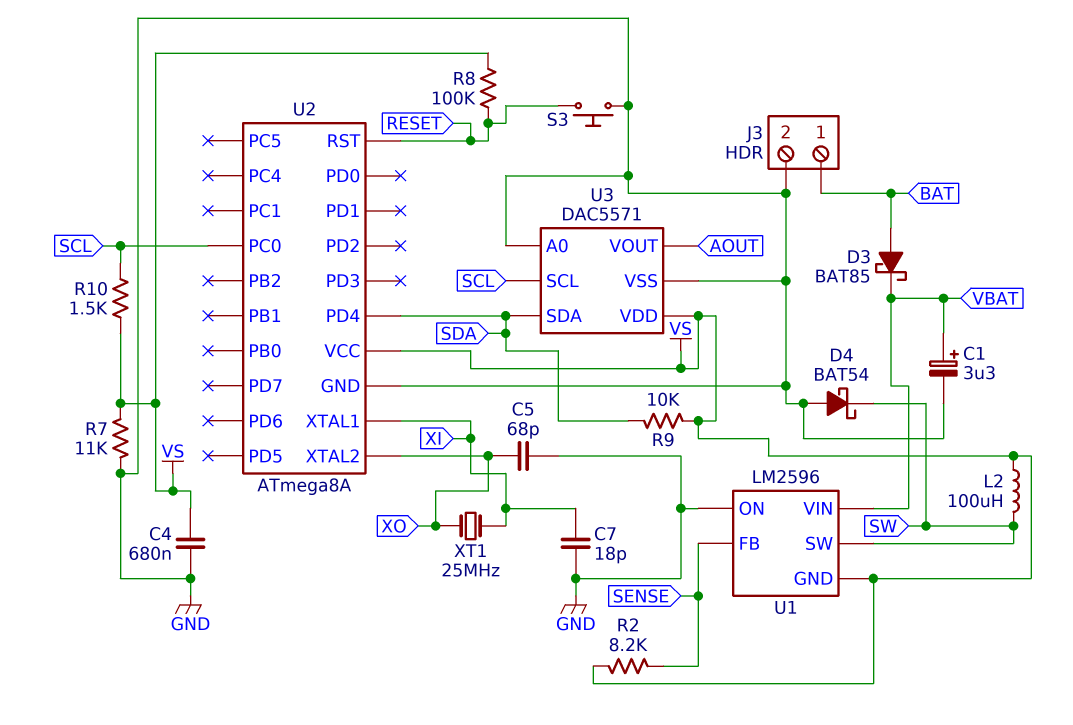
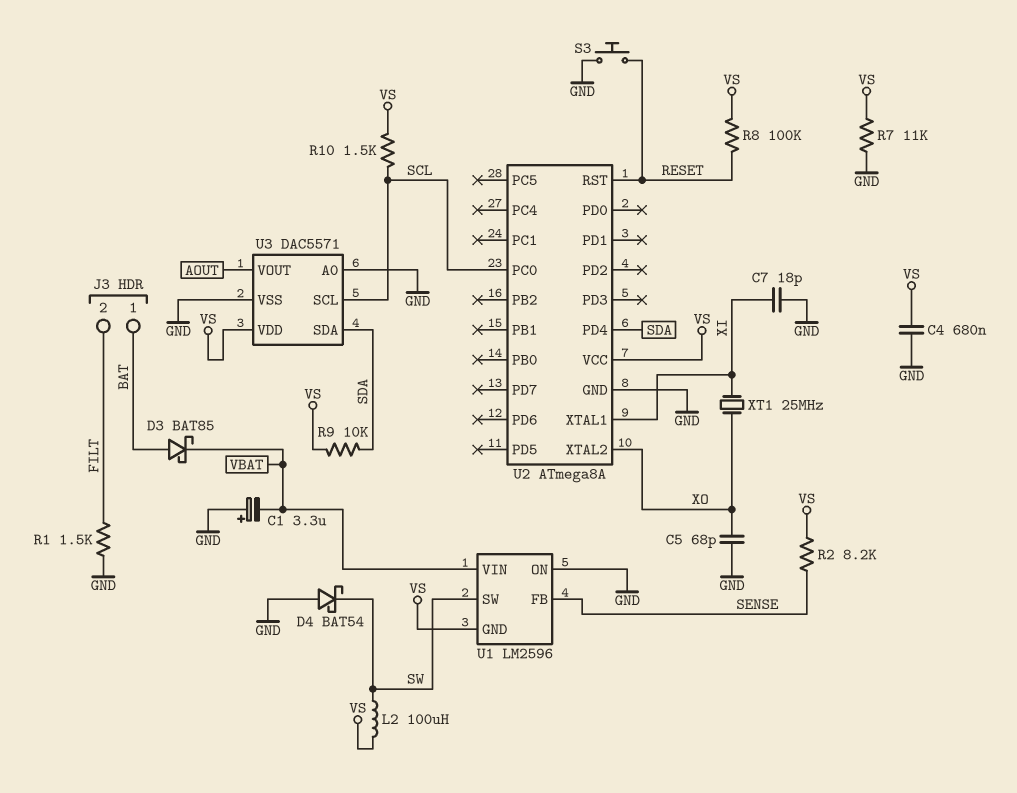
C1: 3.3uF (plus VBAT, minus GND) -> 3.3uF (plus GND, minus VBAT)
J3 pin 2: GND -> FILT
R1: none -> 1.5k (FILT, GND)

